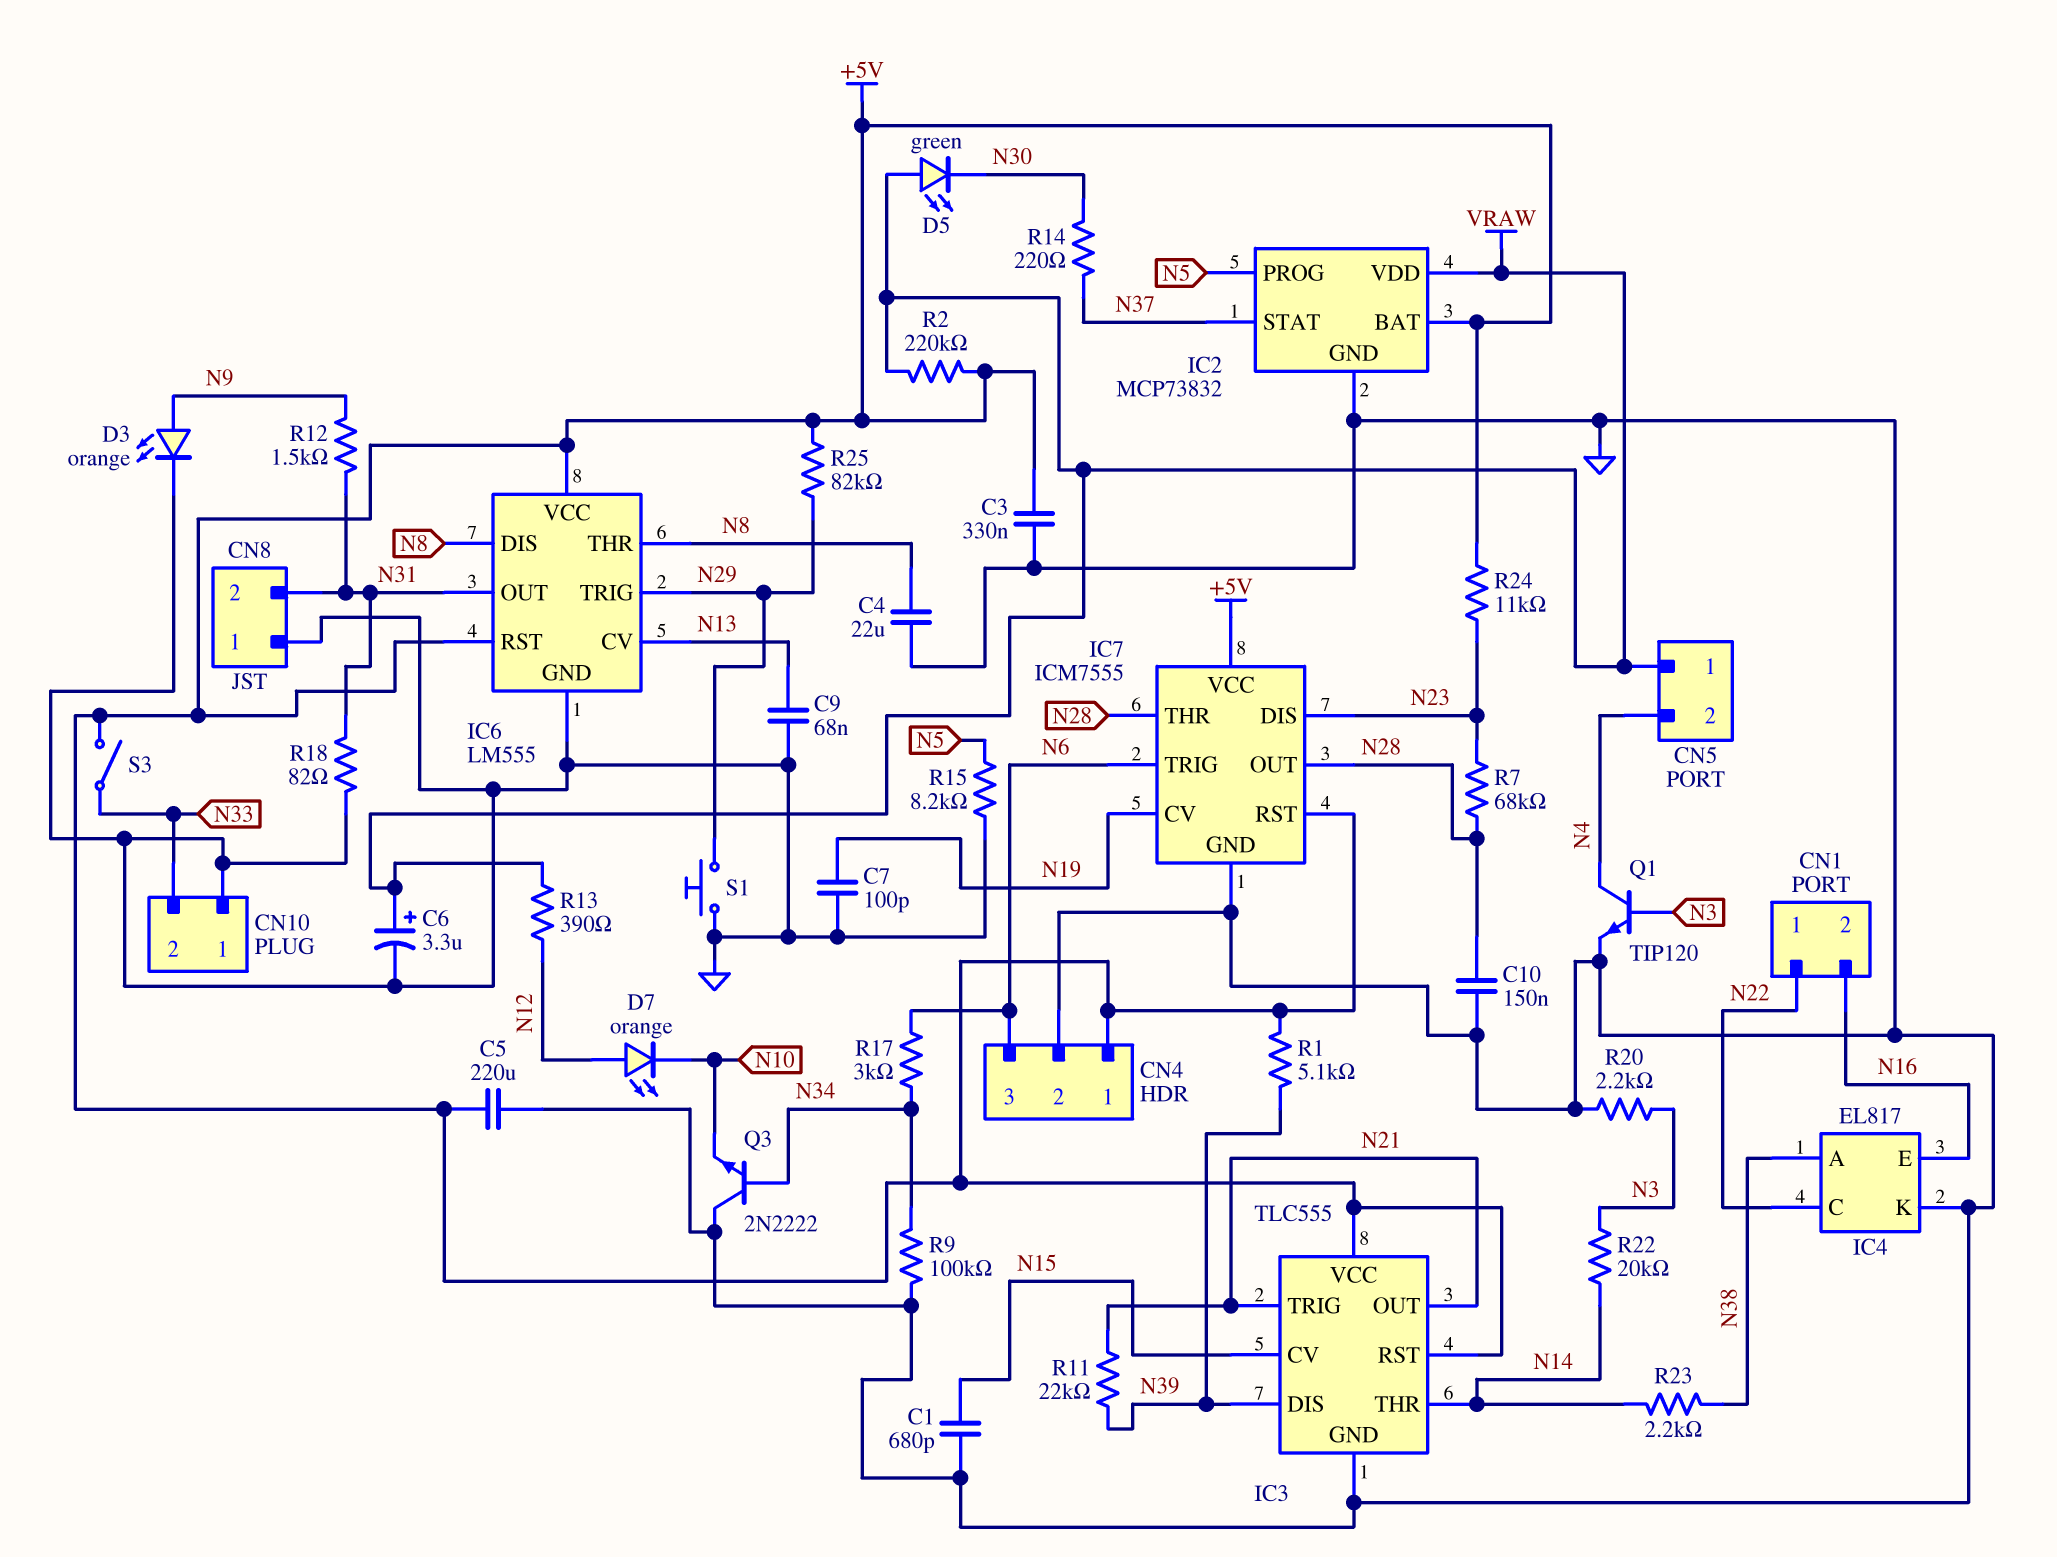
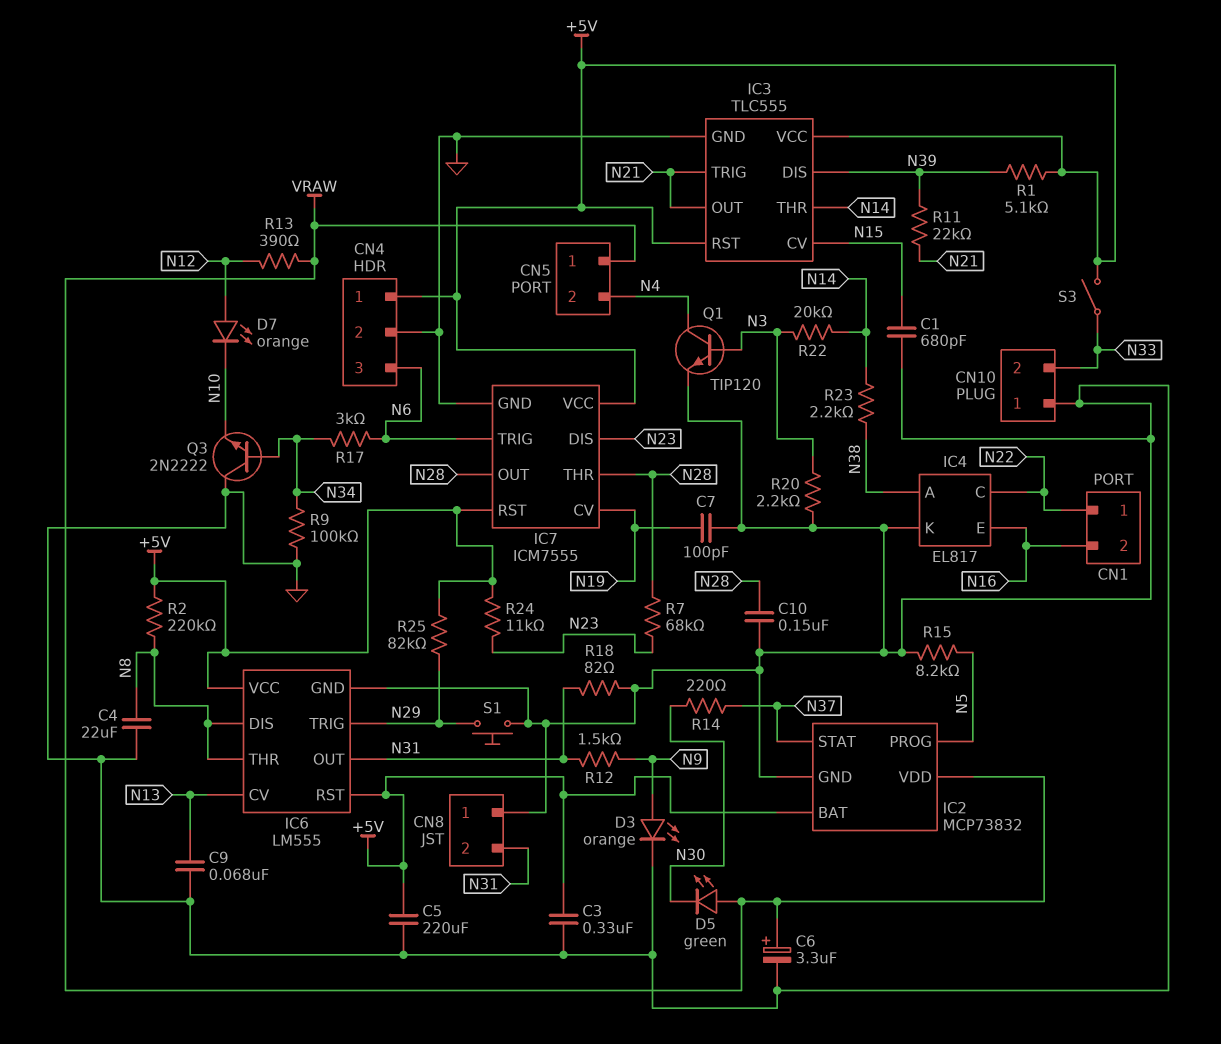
R2: 220k (+5V, VRAW) -> 220k (+5V, N8)

